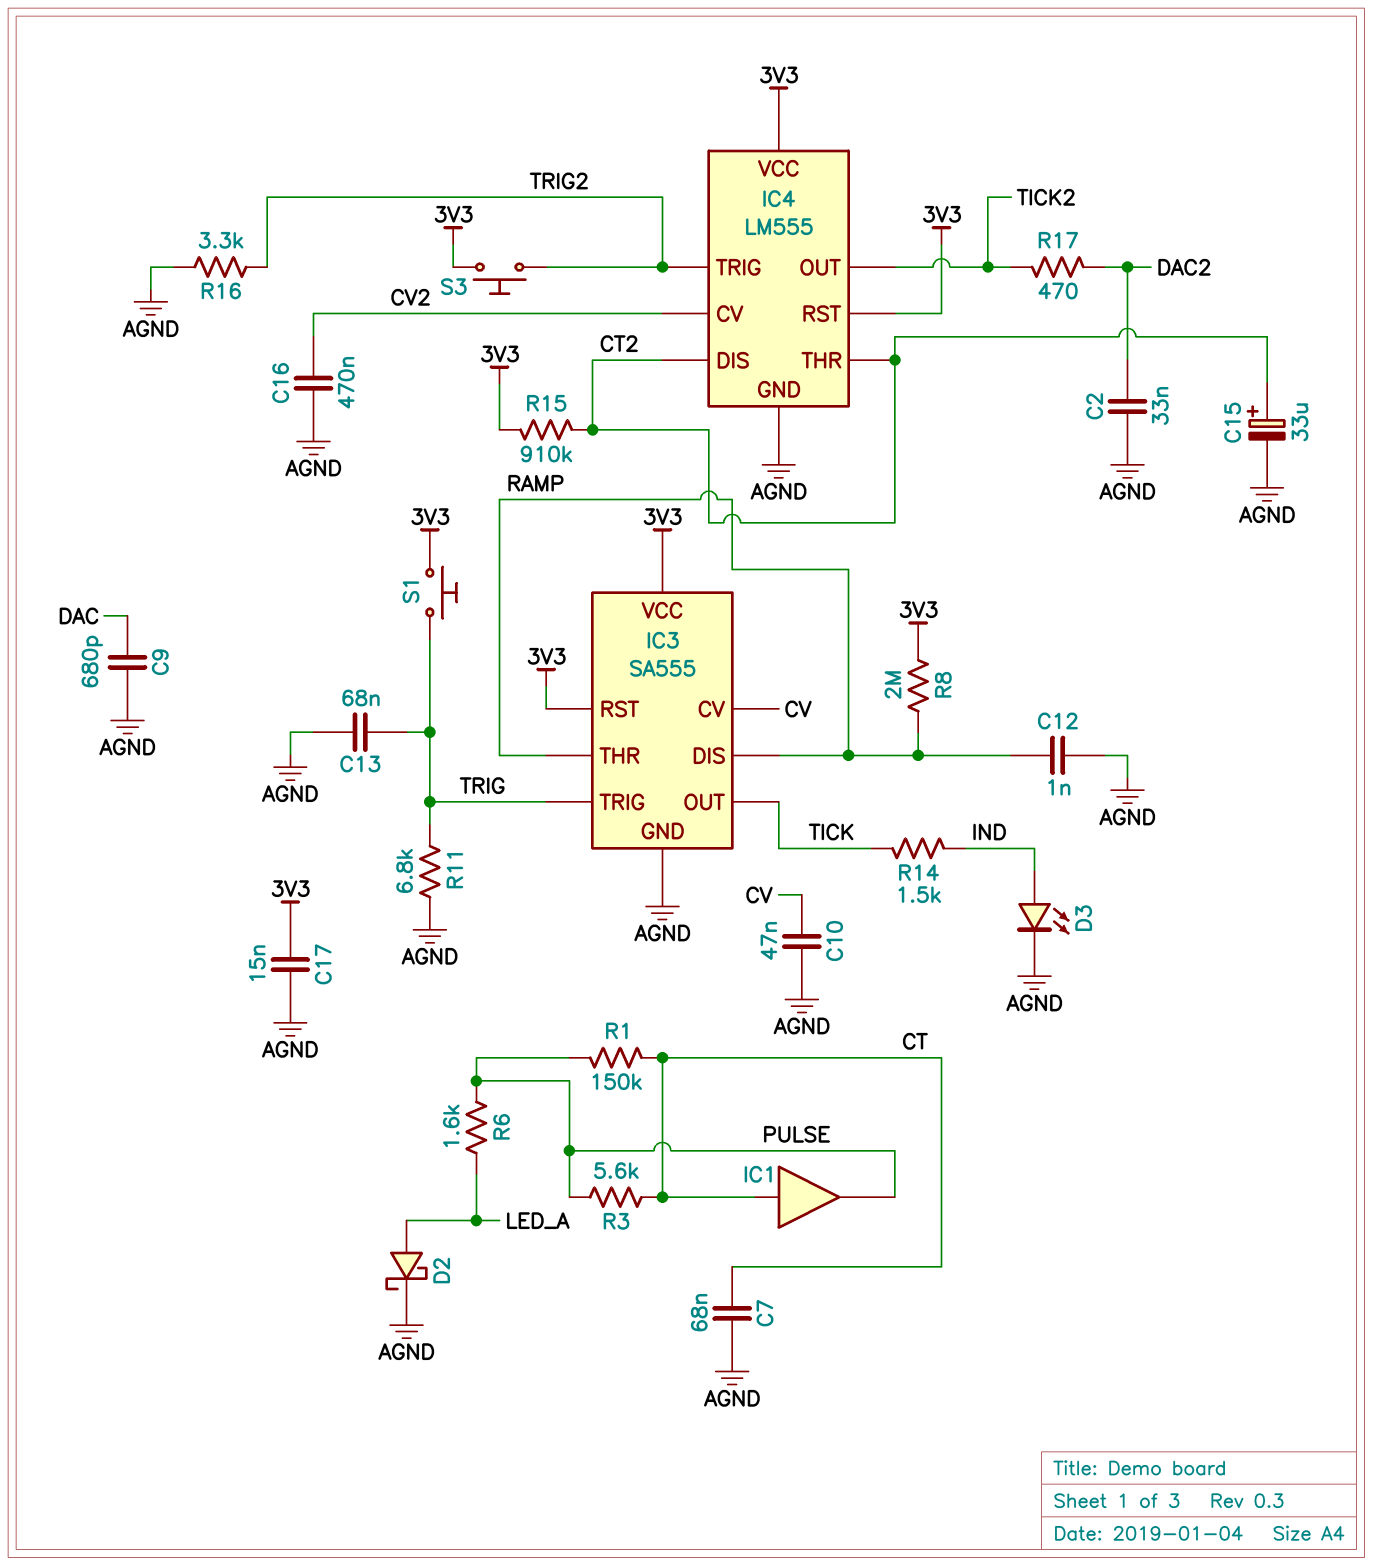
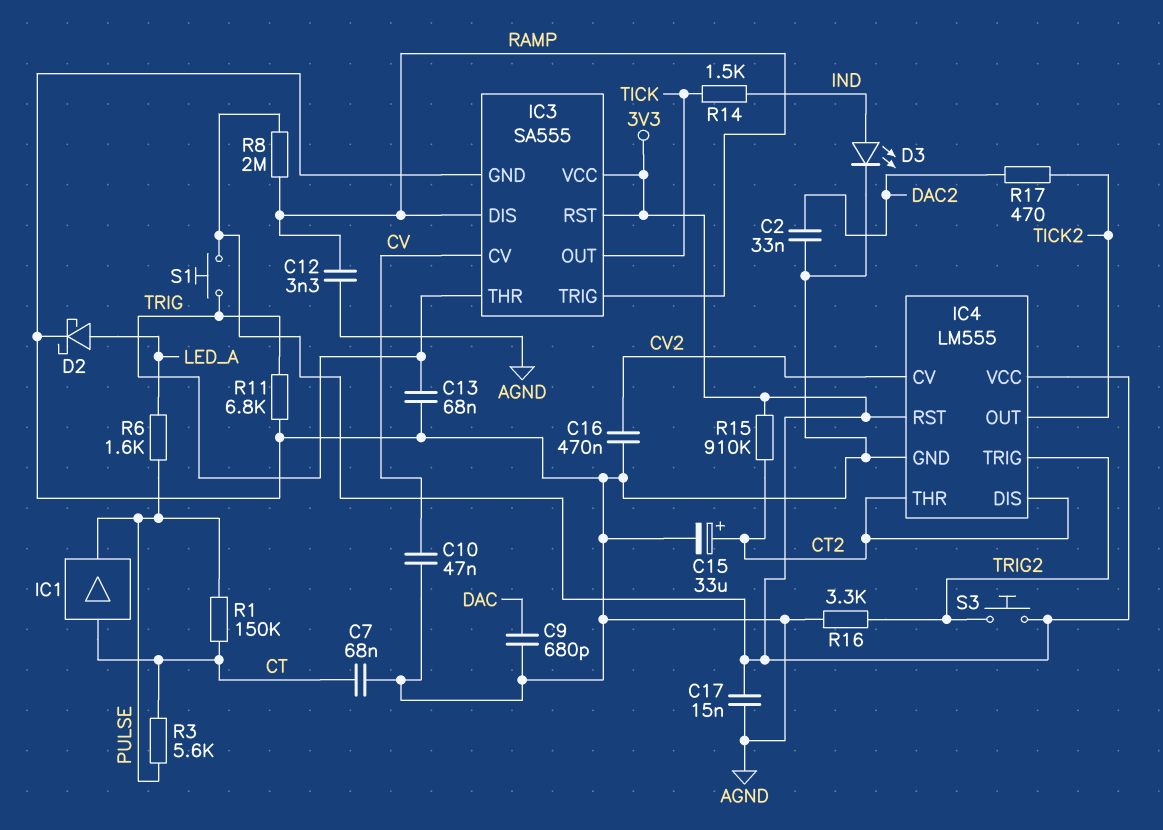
C12: 1nF (AGND, RAMP) -> 3.3nF (AGND, RAMP)
IC3 pin THR: RAMP -> TRIG
IC3 pin TRIG: TRIG -> RAMP

